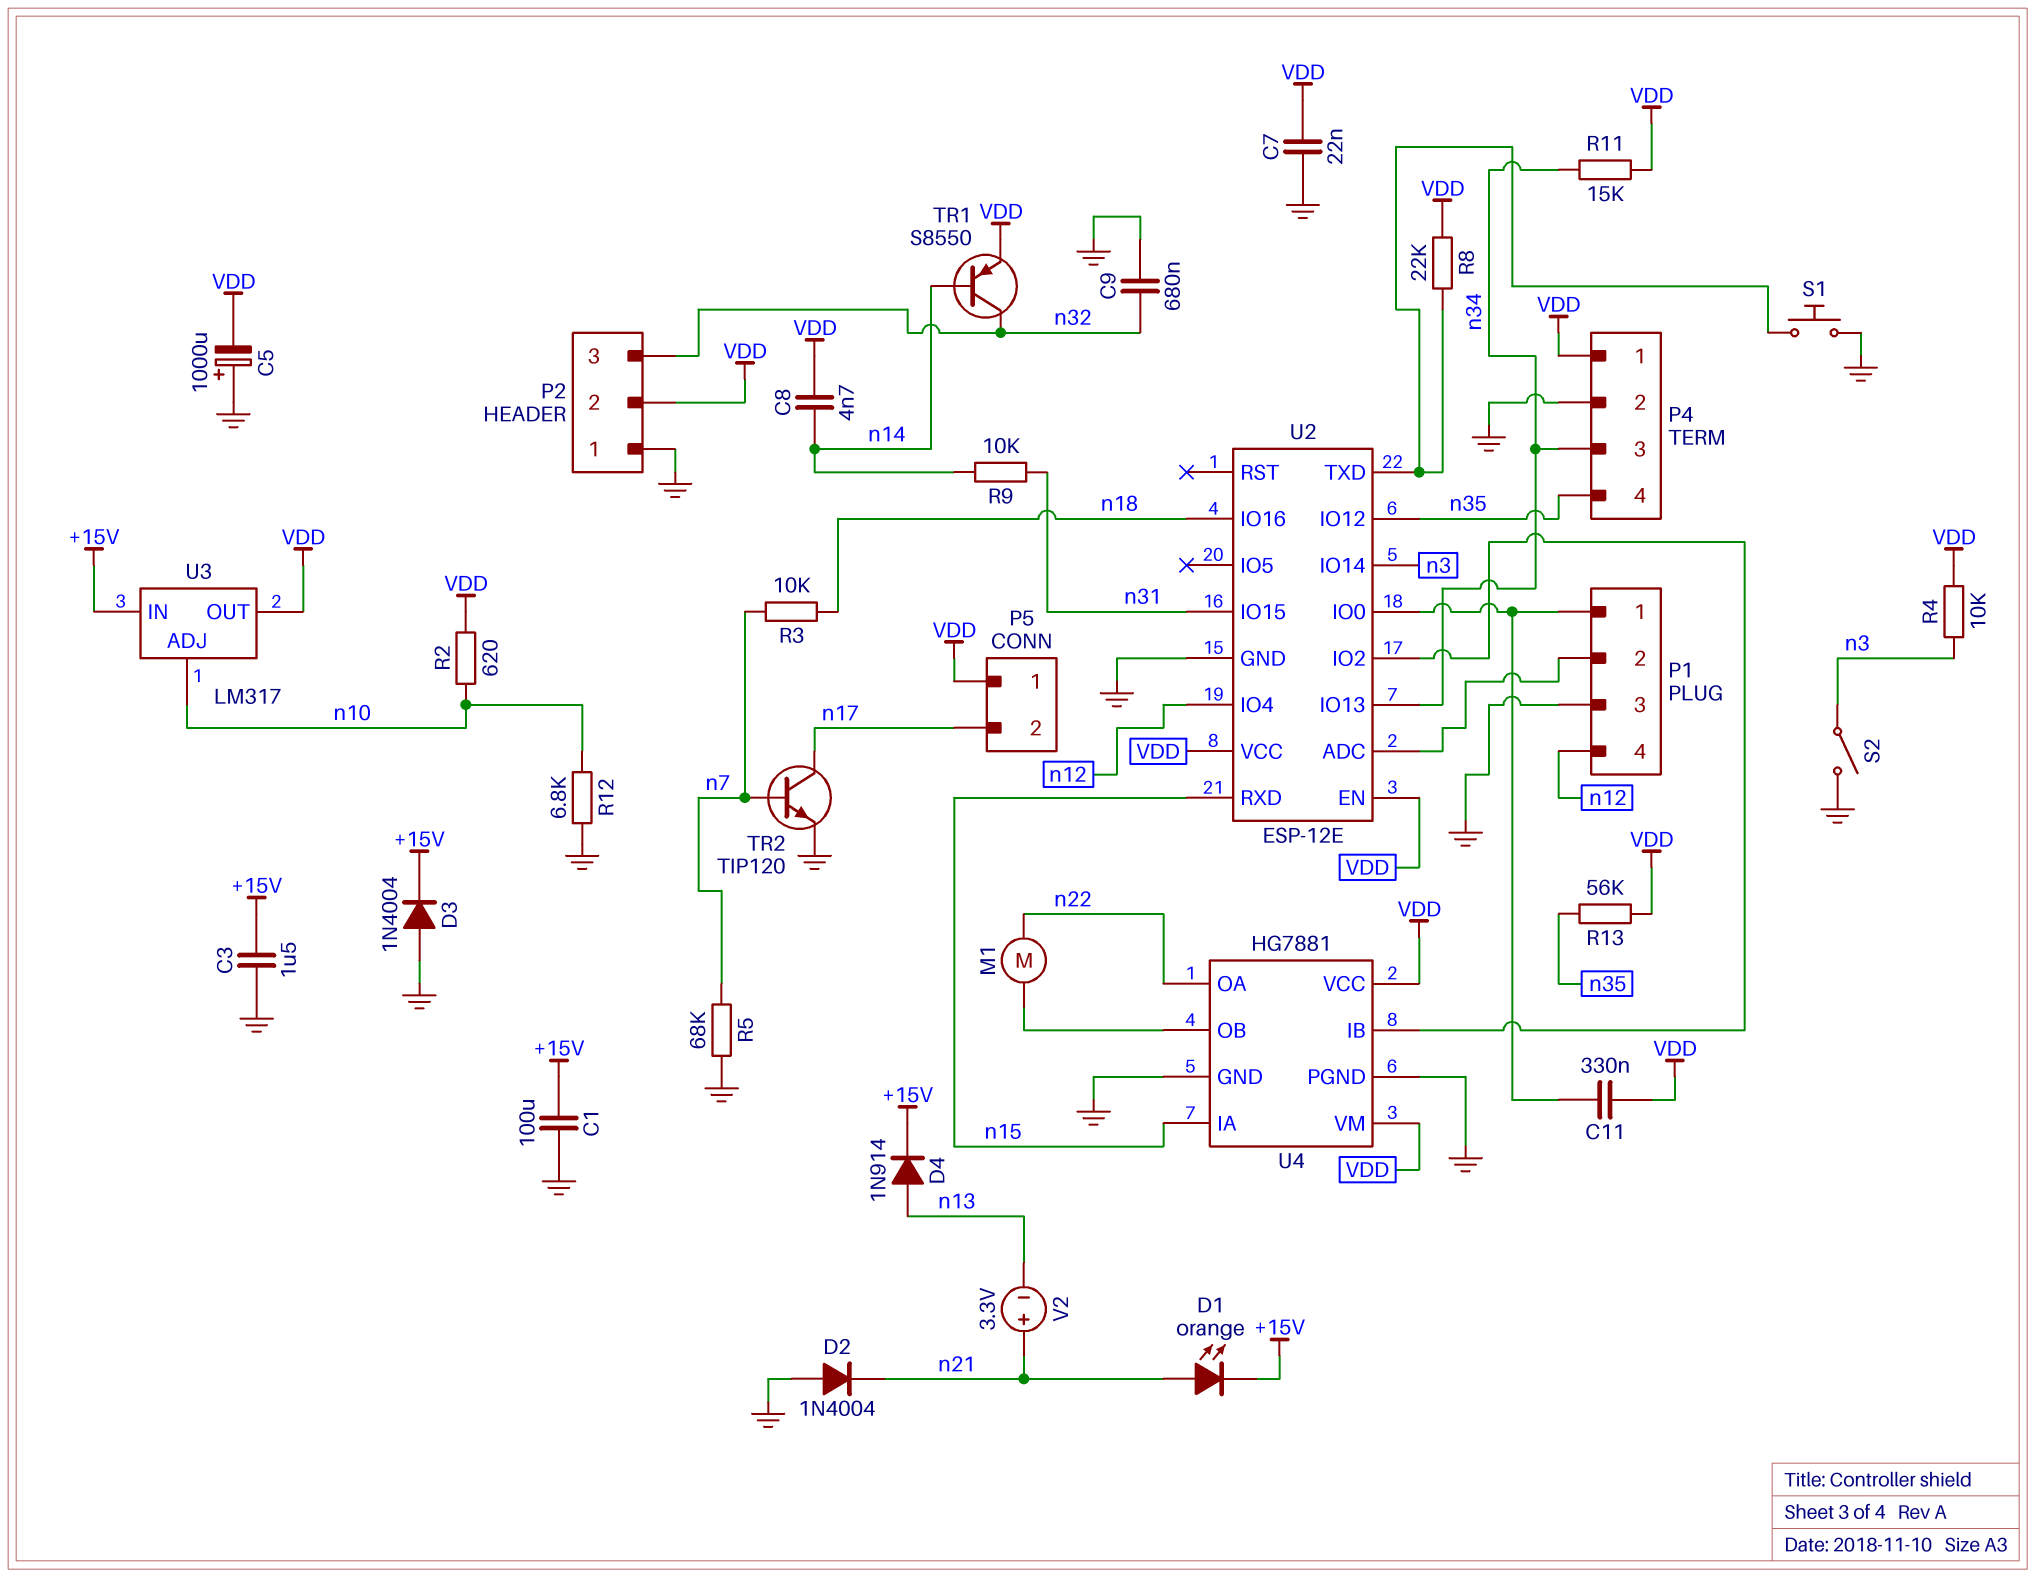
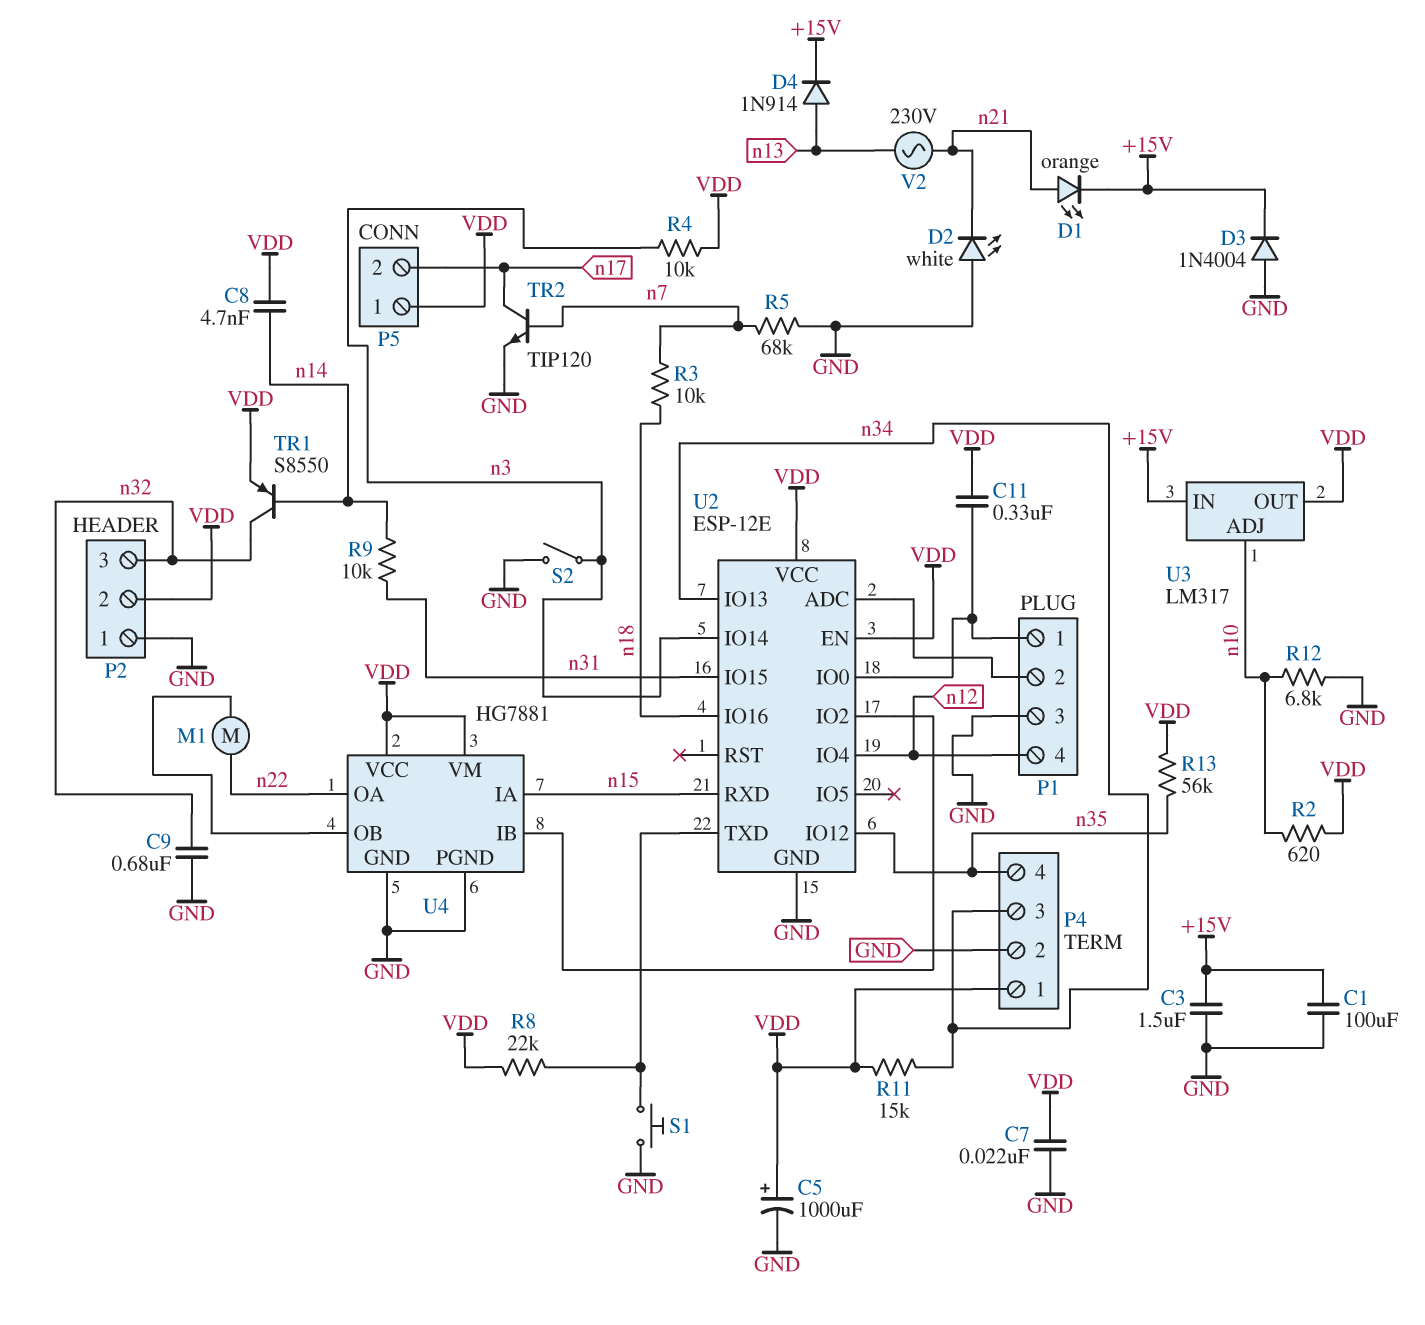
C5: 1000uF (plus GND, minus VDD) -> 1000uF (plus VDD, minus GND)
D2: diode 1N4004 (A GND, K n21) -> LED white (A GND, K n21)
V2: 3.3V (plus n21, minus n13) -> AC 230V (n13, n21)

